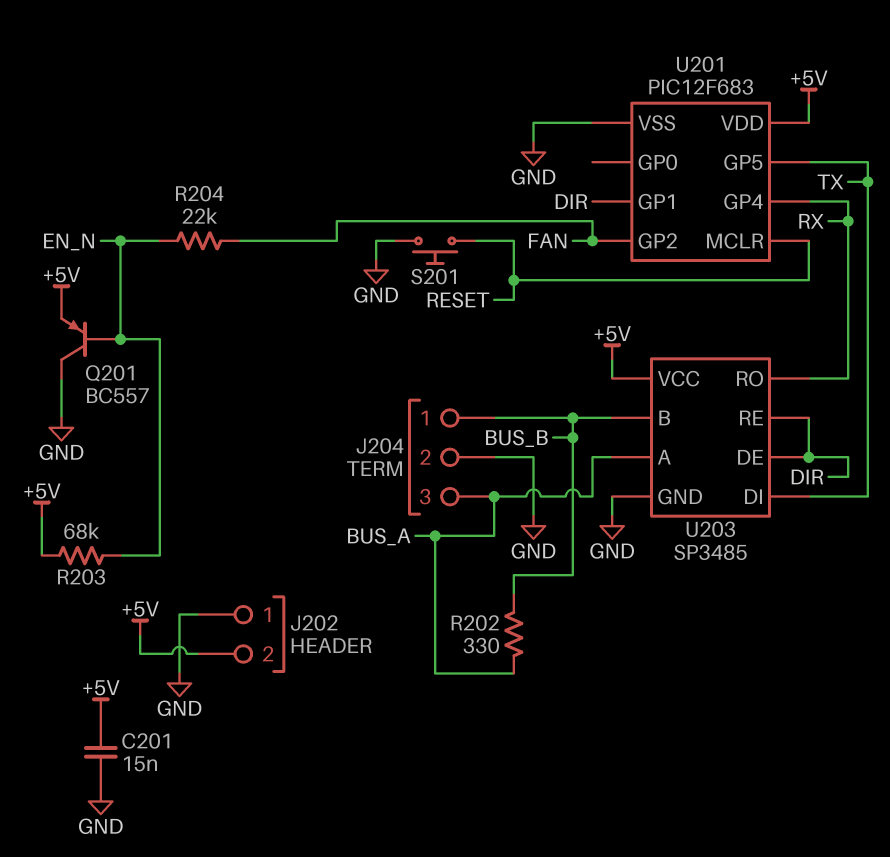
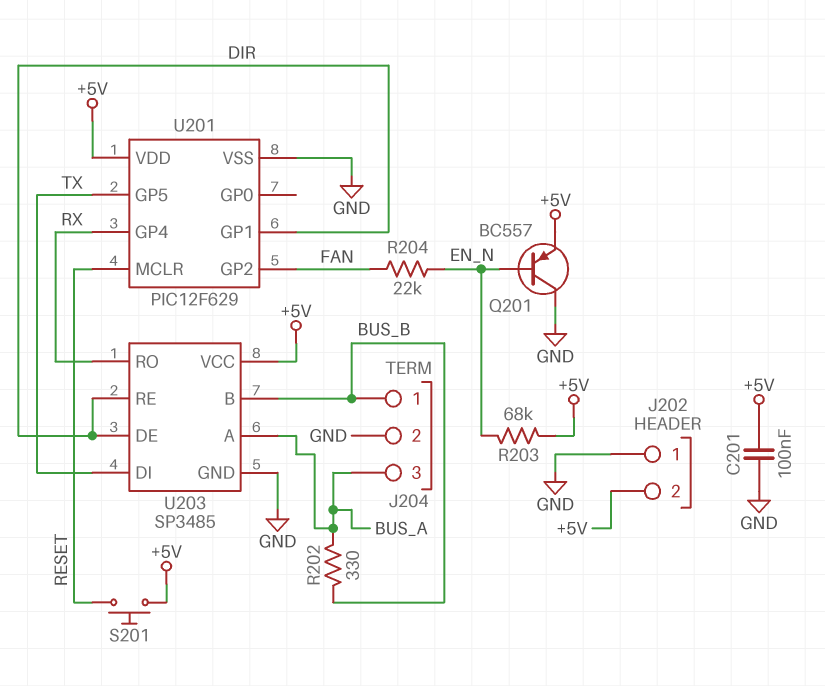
C201: 15nF (+5V, GND) -> 100nF (+5V, GND)
S201: button (GND, RESET) -> button (+5V, RESET)
U201: PIC12F683 -> PIC12F629

